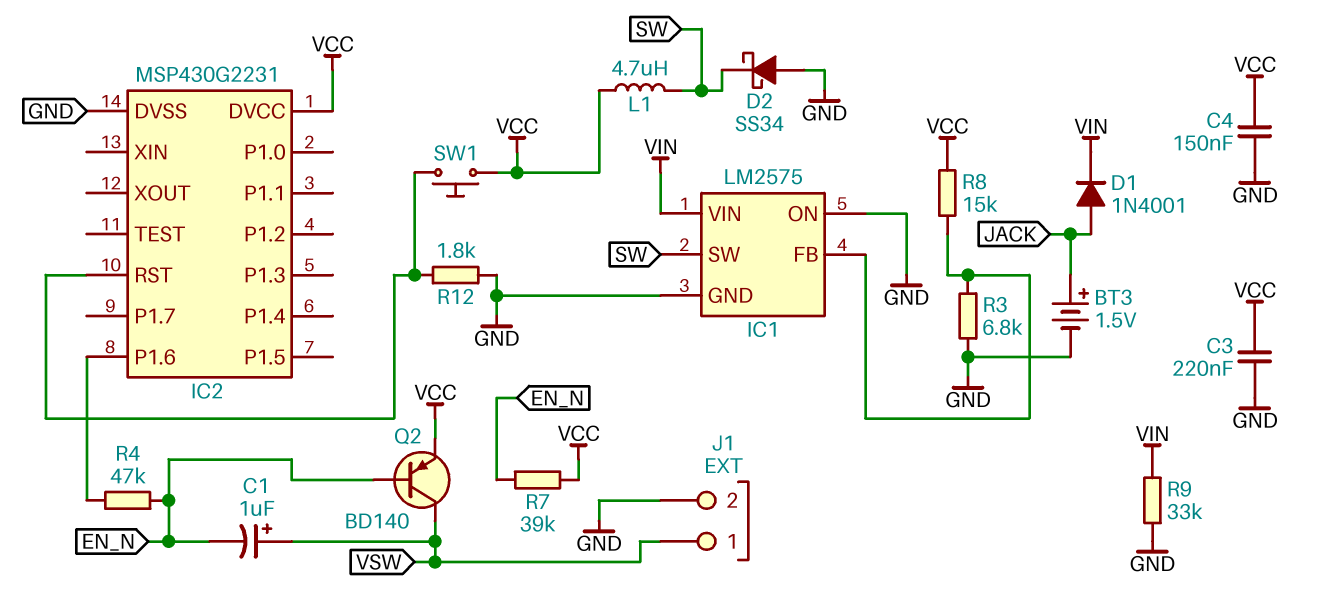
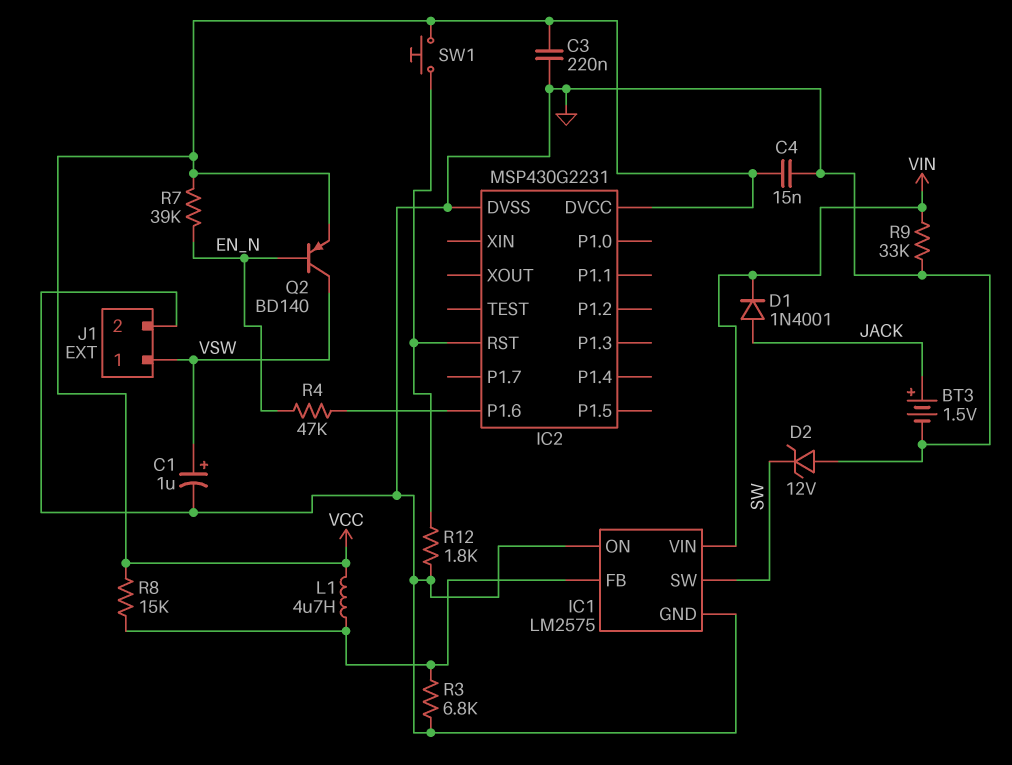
C1: 1uF (plus VSW, minus EN_N) -> 1uF (plus VSW, minus GND)
C4: 150nF (GND, VCC) -> 15nF (GND, VCC)
D2: schottky SS34 (A GND, K SW) -> zener 12V (A GND, K SW)
L1: 4.7uH (SW, VCC) -> 4.7uH (IC1/FB, VCC)

